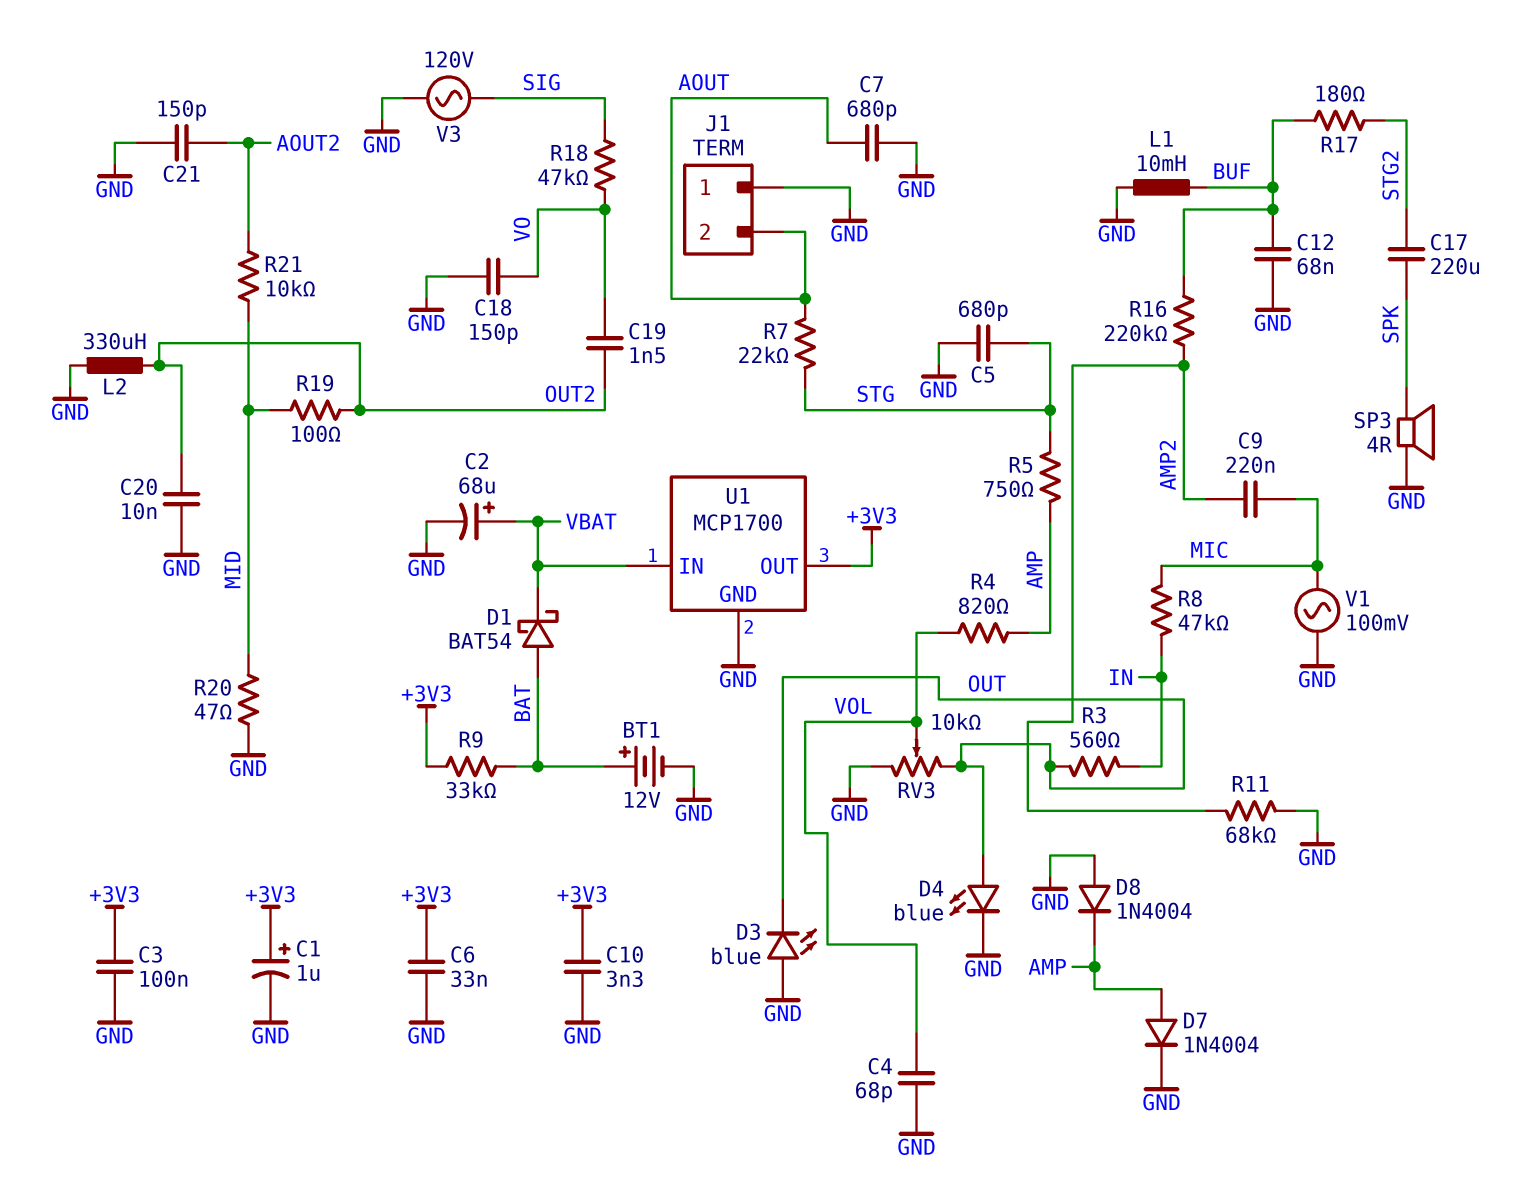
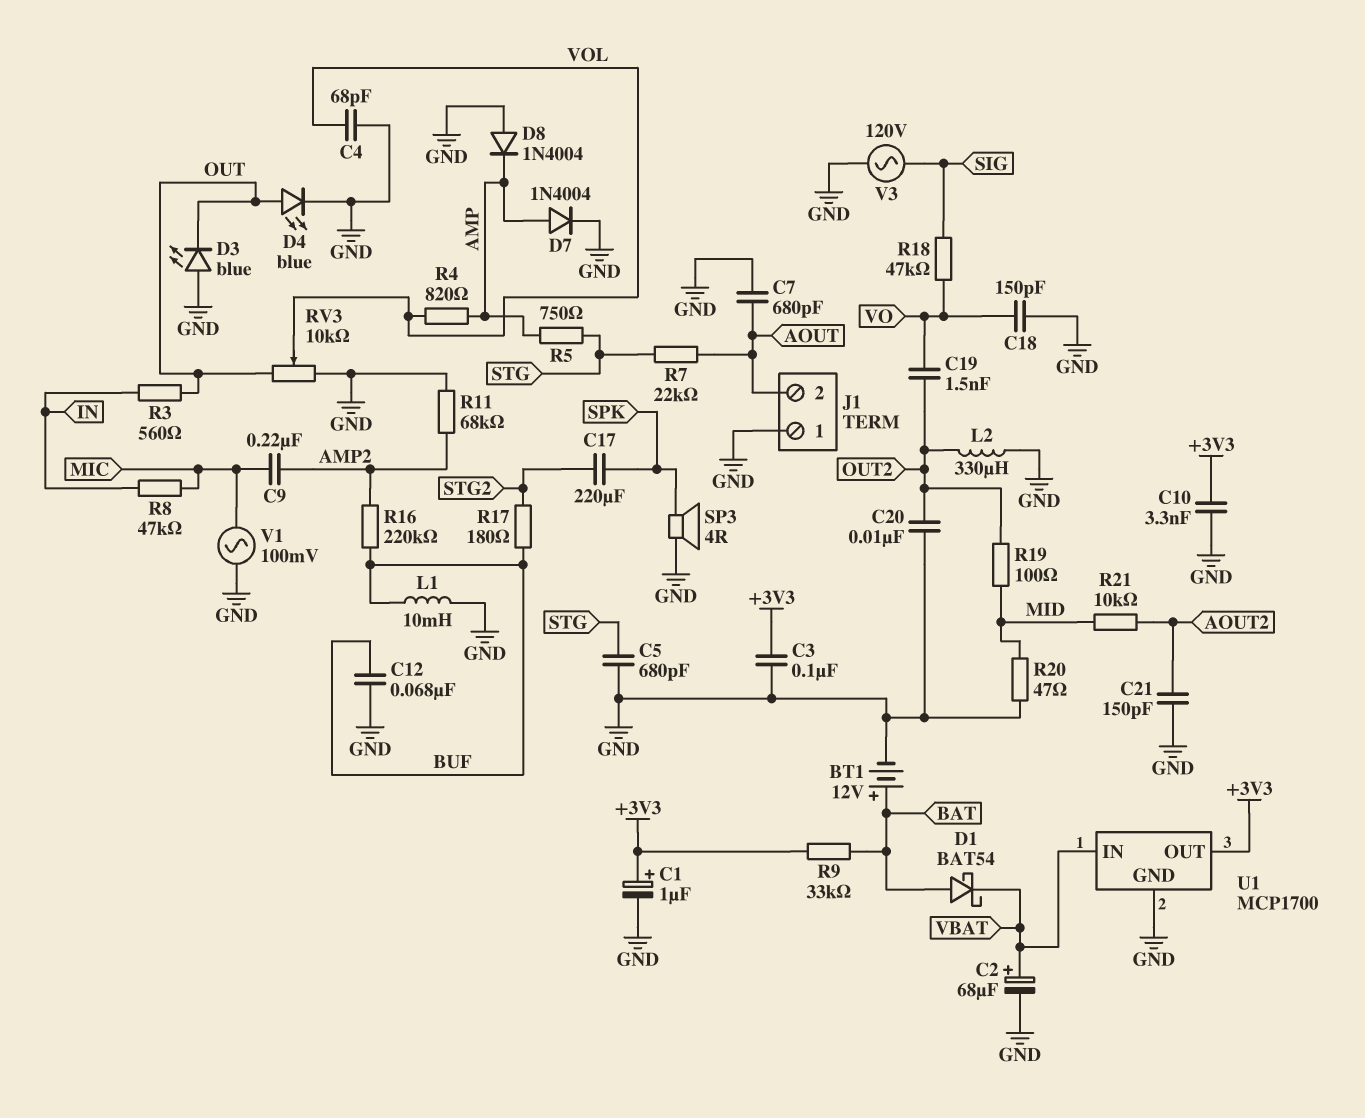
C6: 33nF (+3V3, GND) -> none

